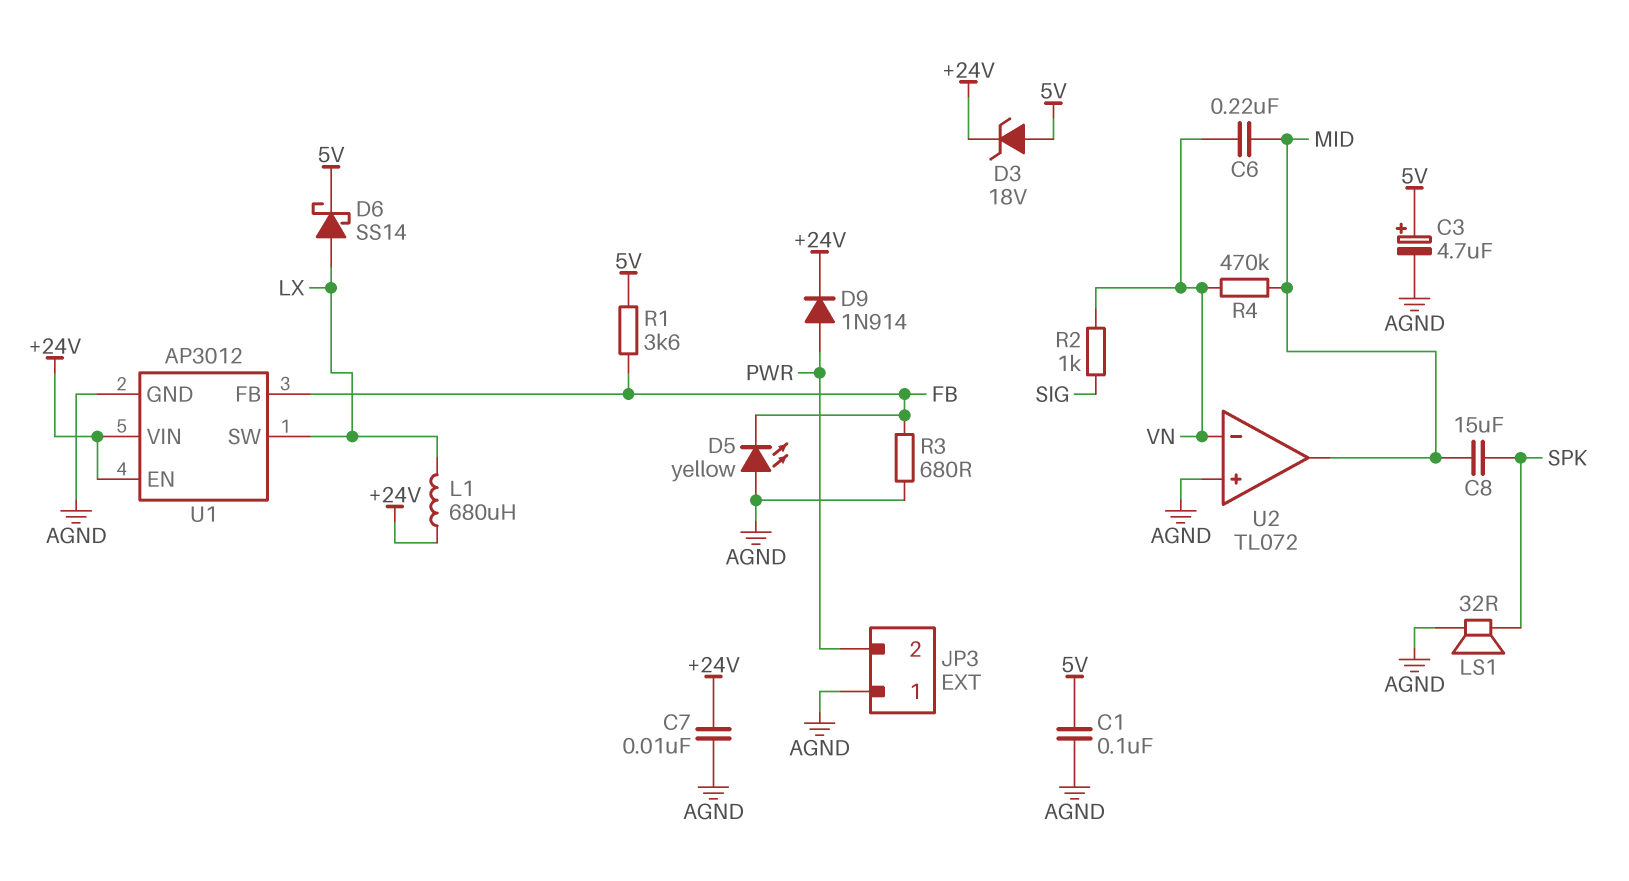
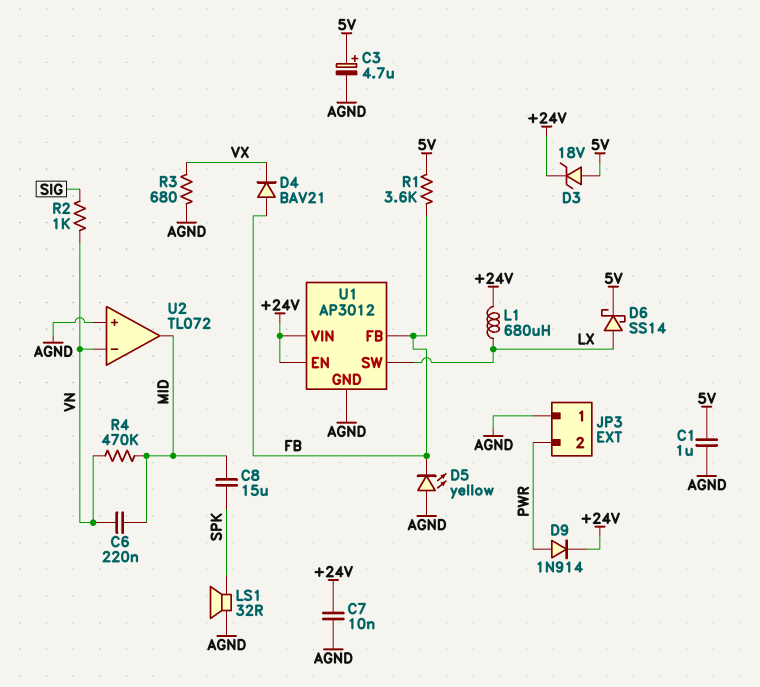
C1: 100nF (5V, AGND) -> 1uF (5V, AGND)
D4: none -> diode BAV21 (A FB, K VX)
R3: 680 (AGND, FB) -> 680 (AGND, VX)

